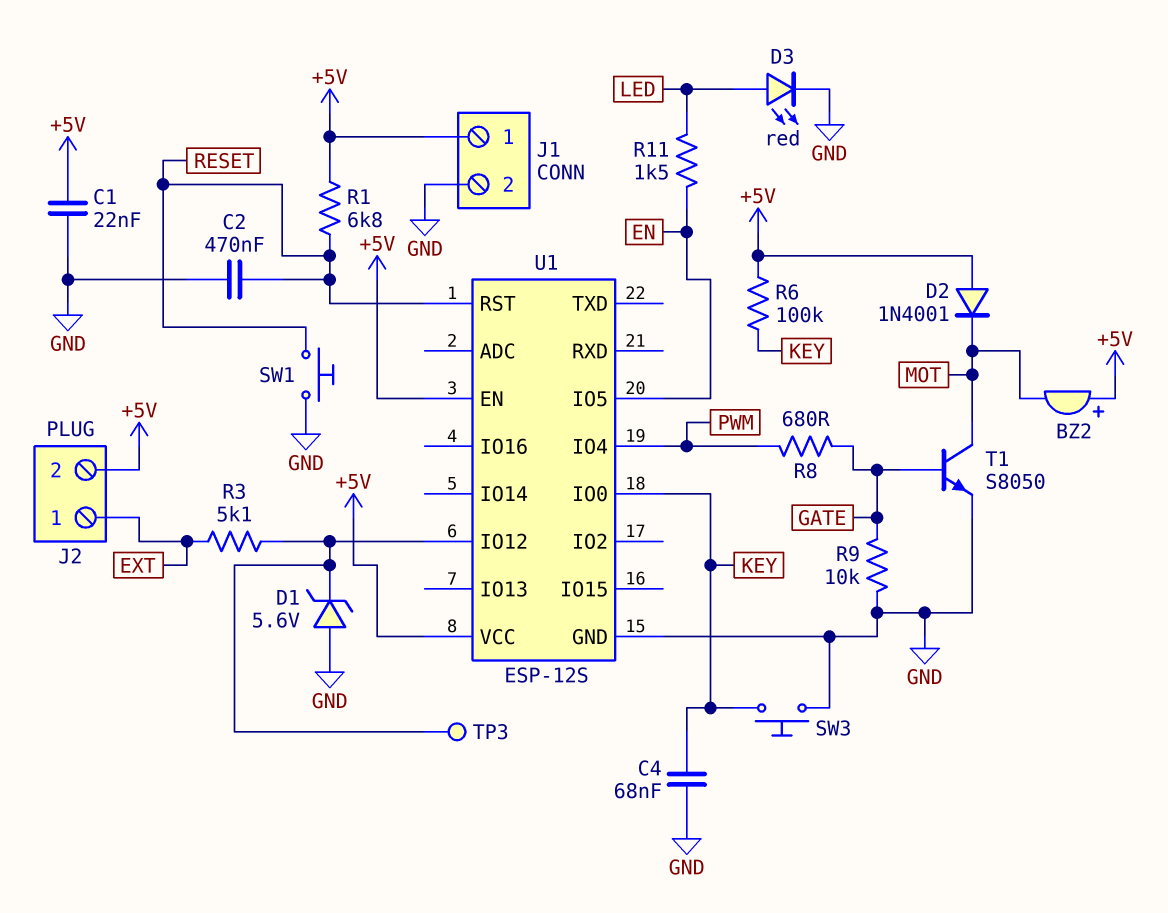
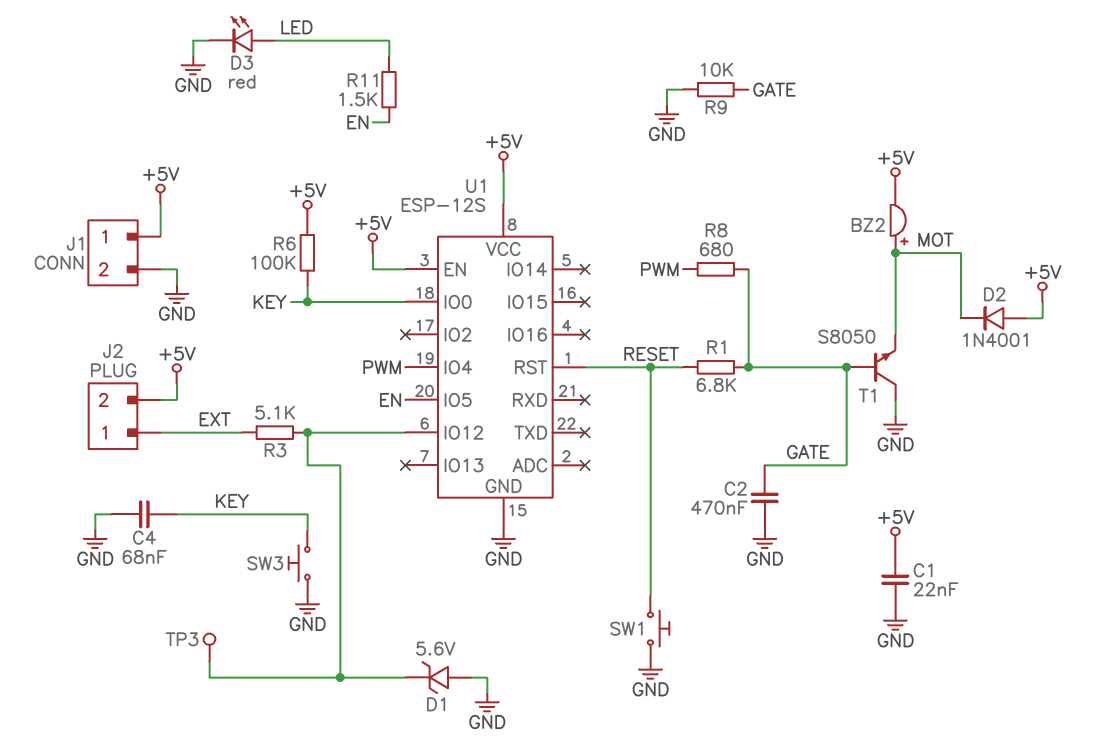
BZ2: buzzer (plus +5V, minus MOT) -> buzzer (plus MOT, minus +5V)
C2: 470nF (GND, RESET) -> 470nF (GATE, GND)
R1: 6.8k (+5V, RESET) -> 6.8k (GATE, RESET)
T1: NPN S8050 (B GATE, C MOT, E GND) -> NPN S8050 (B GATE, C GND, E MOT)

